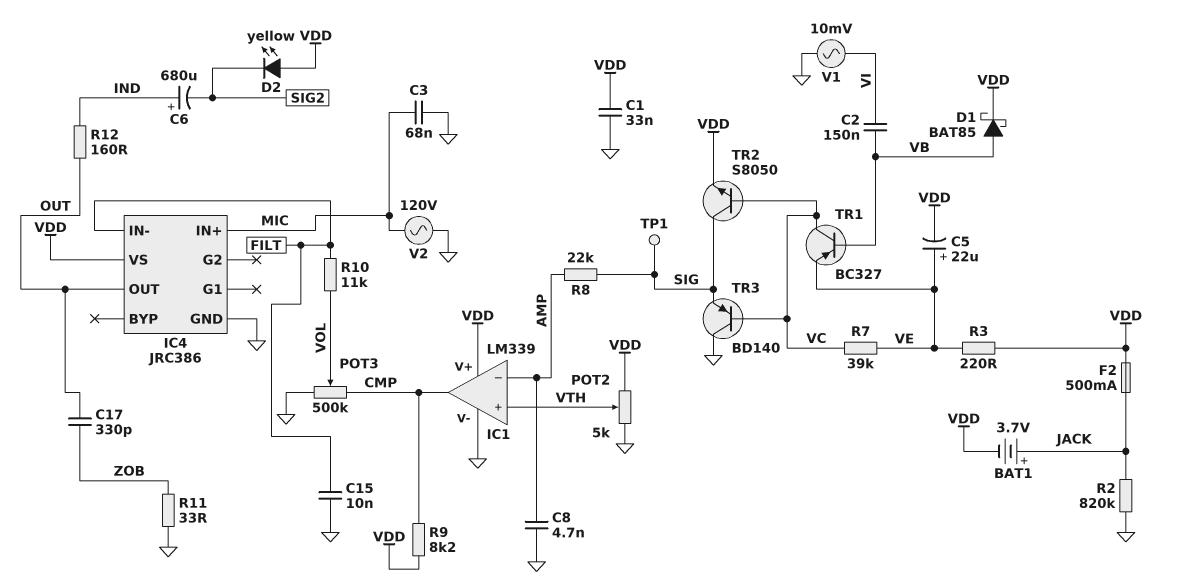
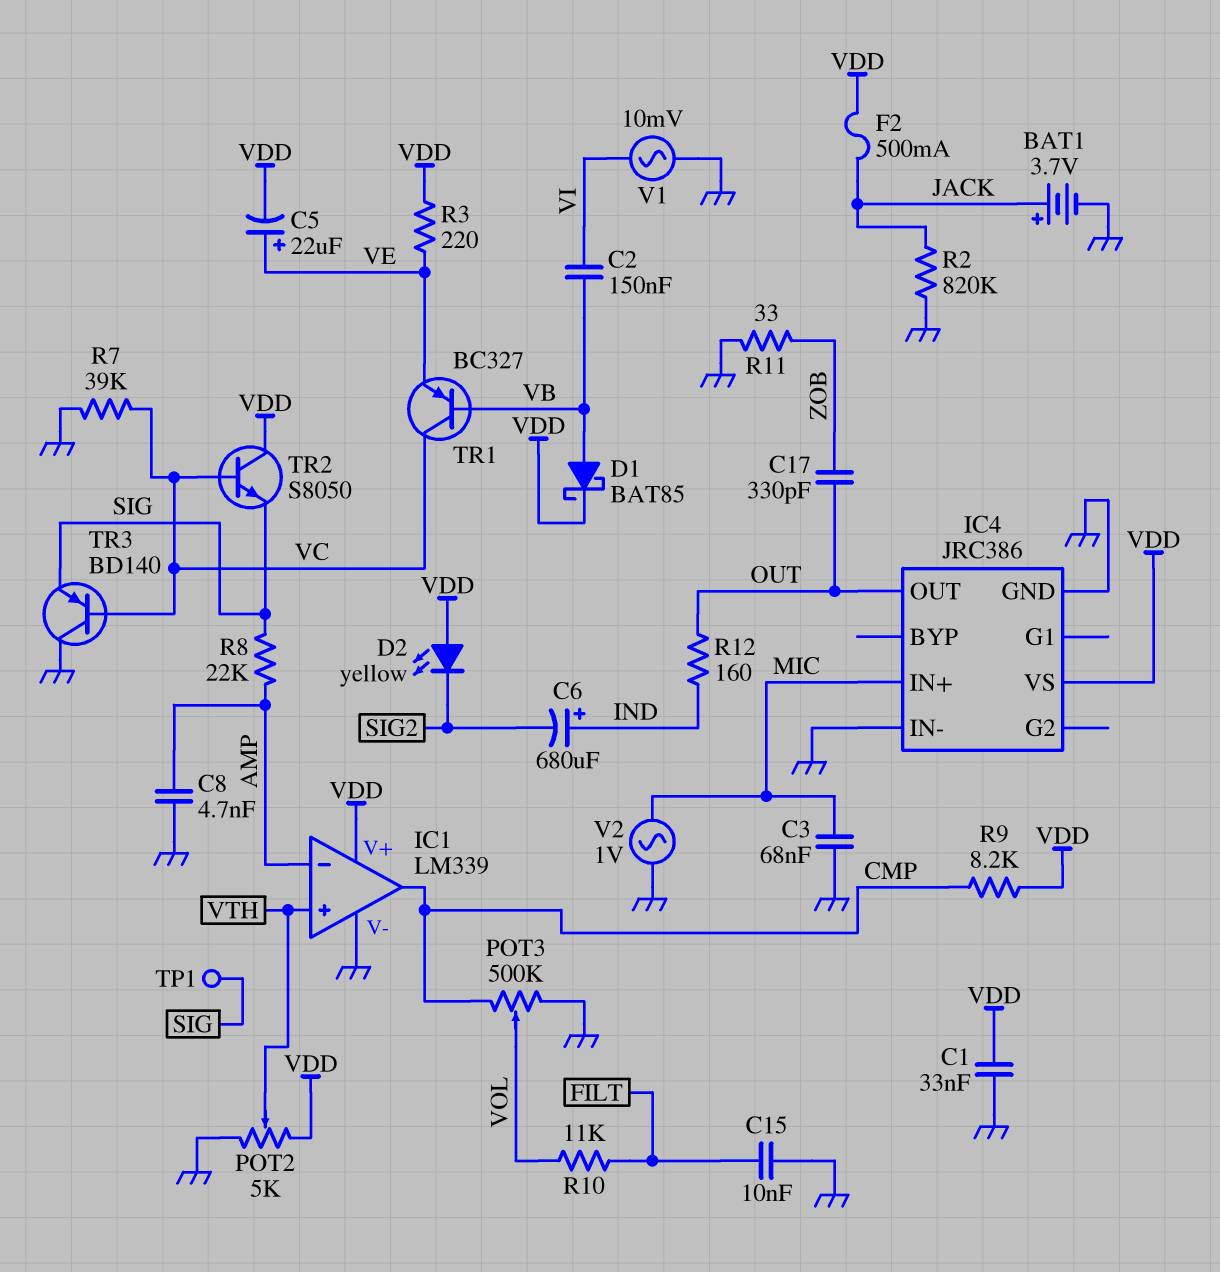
BAT1: 3.7V (plus JACK, minus VDD) -> 3.7V (plus JACK, minus GND)
IC4 pin IN-: FILT -> GND
R7: 39k (VC, VE) -> 39k (GND, VC)
TR2: NPN S8050 (B VC, C SIG, E VDD) -> NPN S8050 (B VC, C VDD, E SIG)
V2: AC 120V (GND, MIC) -> AC 1V (GND, MIC)

